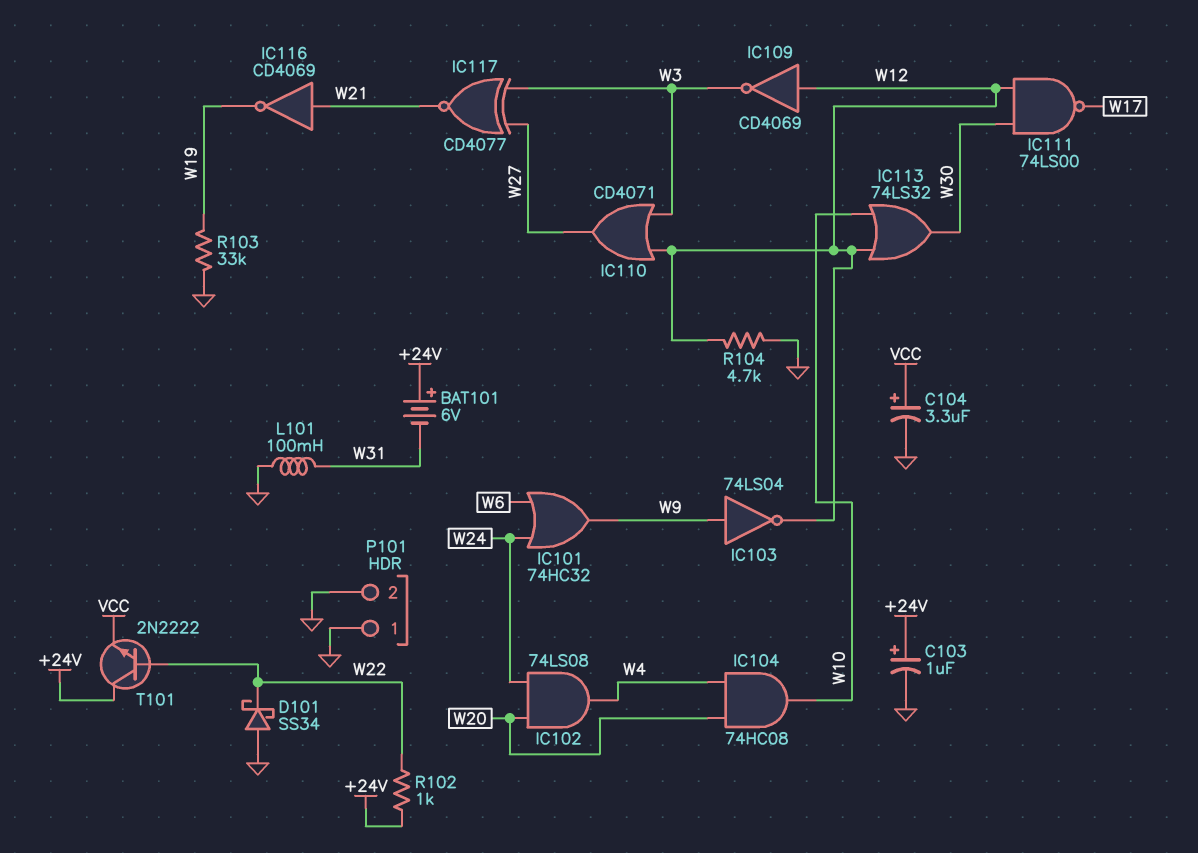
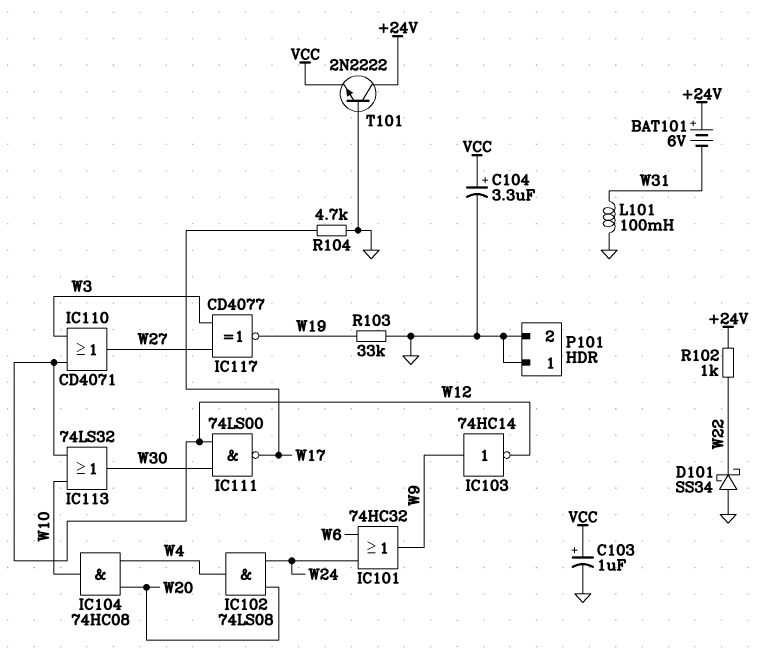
C103: 1uF (plus +24V, minus GND) -> 1uF (plus VCC, minus GND)
IC103: NOT 74LS04 (in W9, out W12) -> NOT 74HC14 (in W9, out W12)
IC109: NOT CD4069 (in W12, out W3) -> none
IC116: NOT CD4069 (in W21, out W19) -> none
IC117: XNOR CD4077 (in W3, in W27, out W21) -> XNOR CD4077 (in W3, in W27, out W19)
R104: 4.7k (GND, W12) -> 4.7k (GND, W17)
T101: NPN 2N2222 (B W22, C +24V, E VCC) -> NPN 2N2222 (B GND, C +24V, E VCC)

